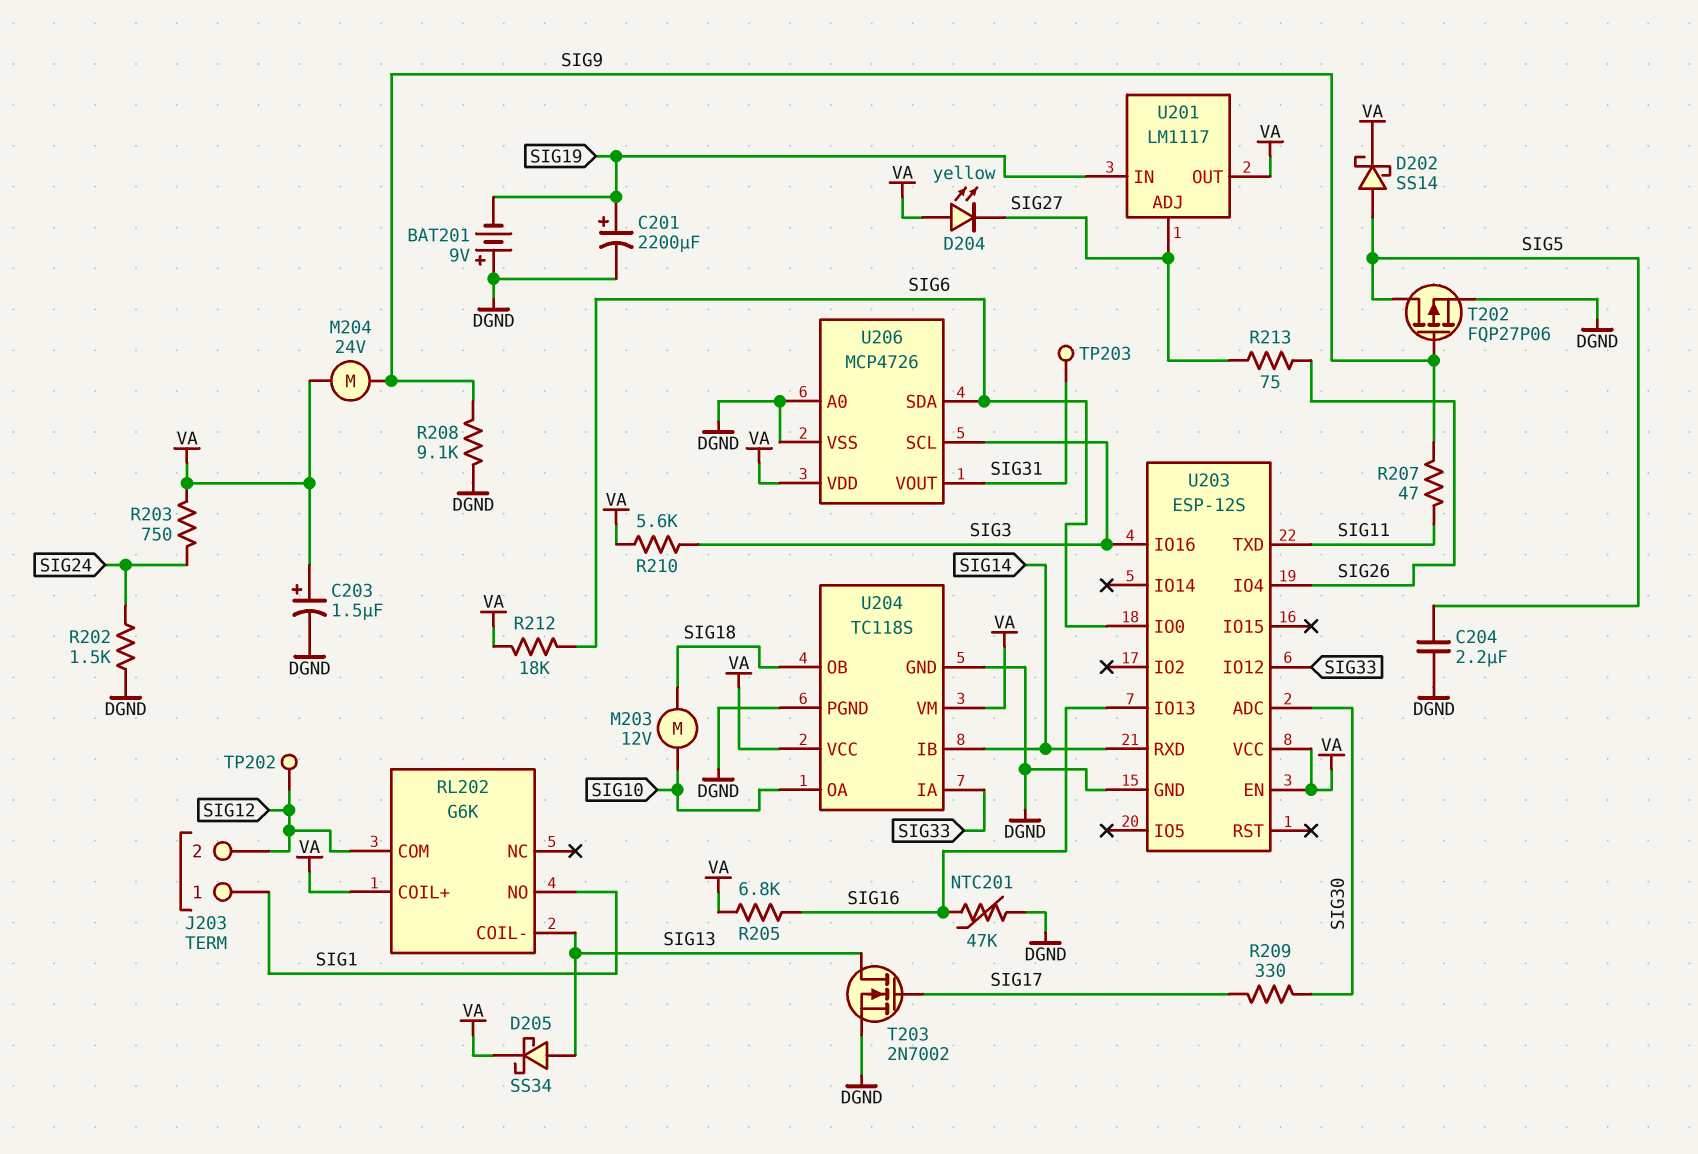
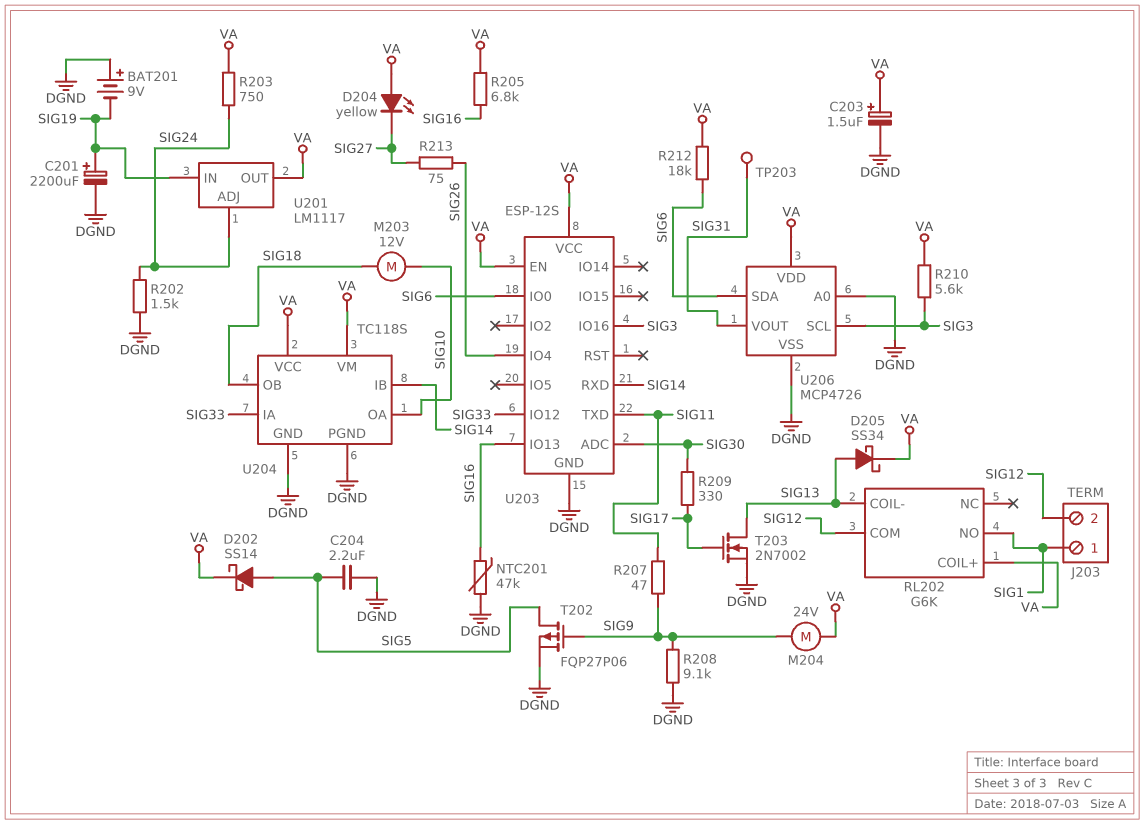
TP202: test point (SIG12) -> none
U201 pin ADJ: SIG27 -> SIG24

